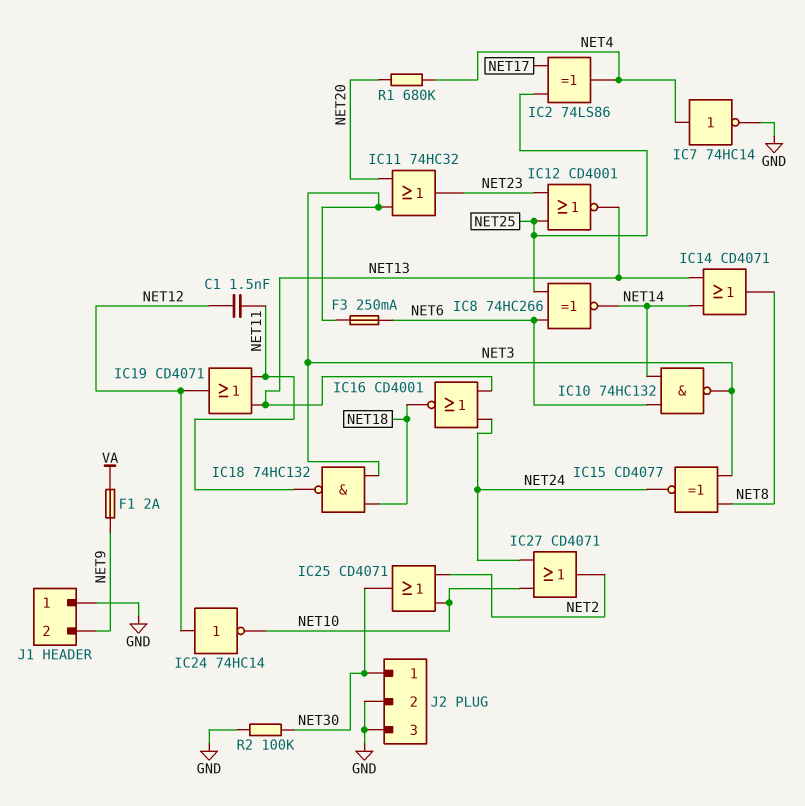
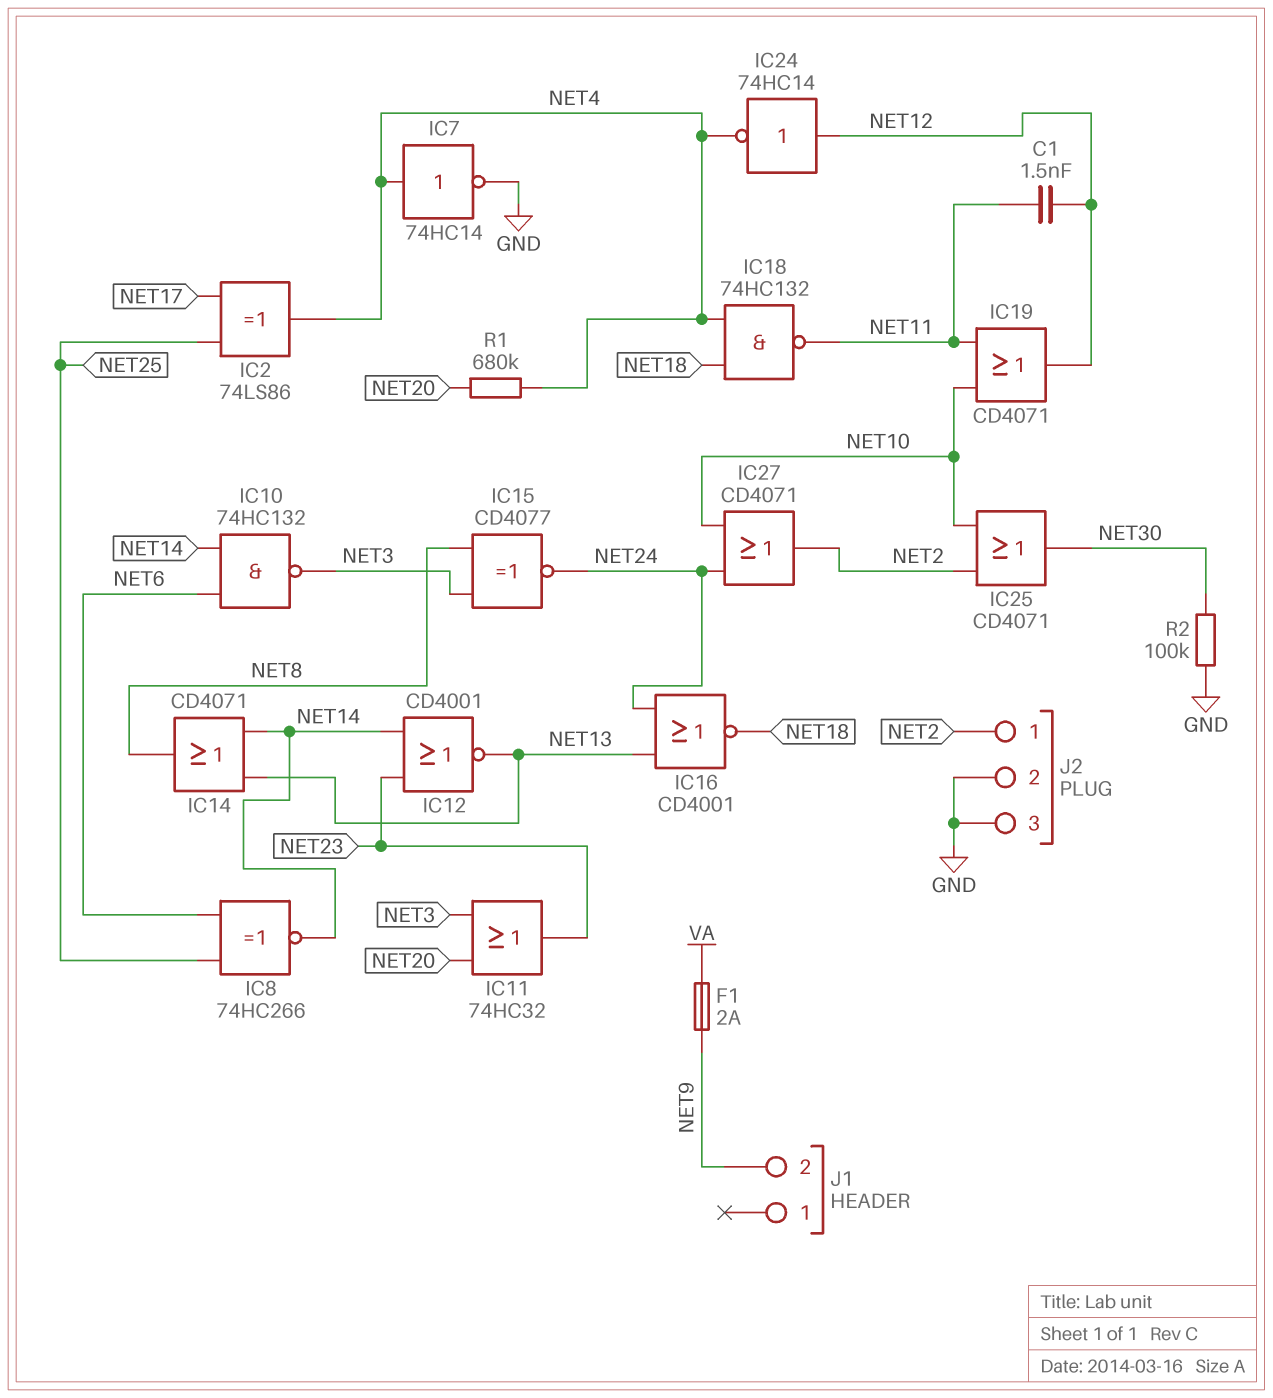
F3: 250mA (NET3, NET6) -> none
IC12: NOR CD4001 (in NET23, in NET25, out NET13) -> NOR CD4001 (in NET14, in NET23, out NET13)
IC18: NAND 74HC132 (in NET3, in NET18, out NET11) -> NAND 74HC132 (in NET4, in NET18, out NET11)
IC19: OR CD4071 (in NET11, in NET13, out NET12) -> OR CD4071 (in NET10, in NET11, out NET12)
IC24: NOT 74HC14 (in NET12, out NET10) -> NOT 74HC14 (in NET12, out NET4)
J1 pin 1: GND -> none
J2 pin 1: NET30 -> NET2

